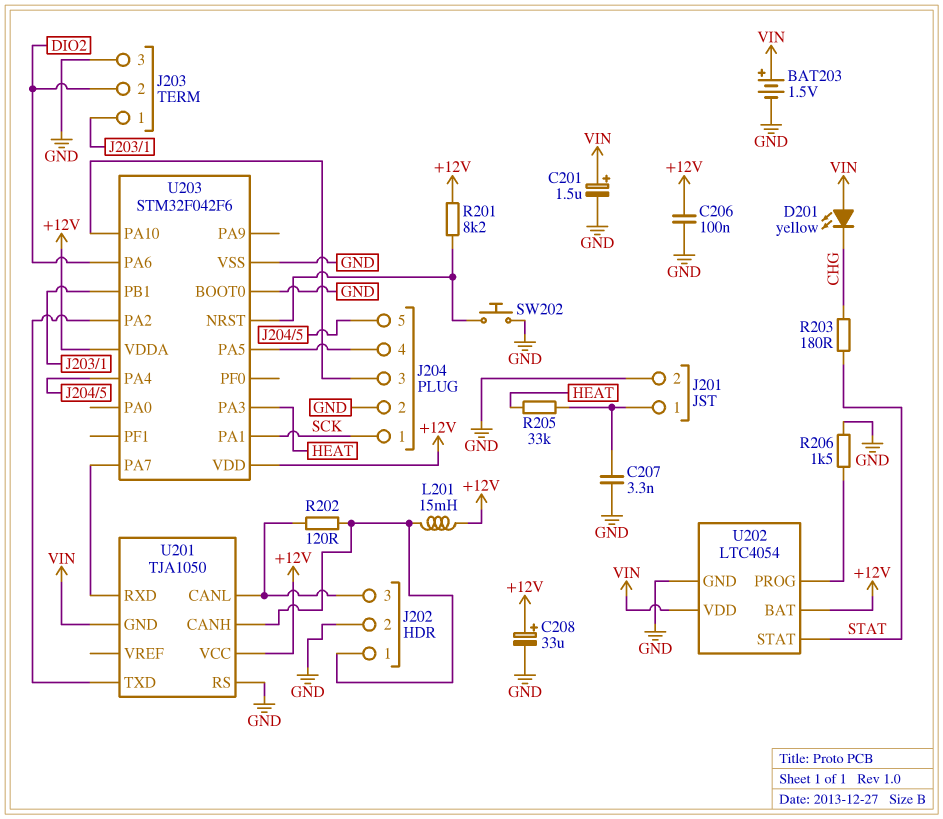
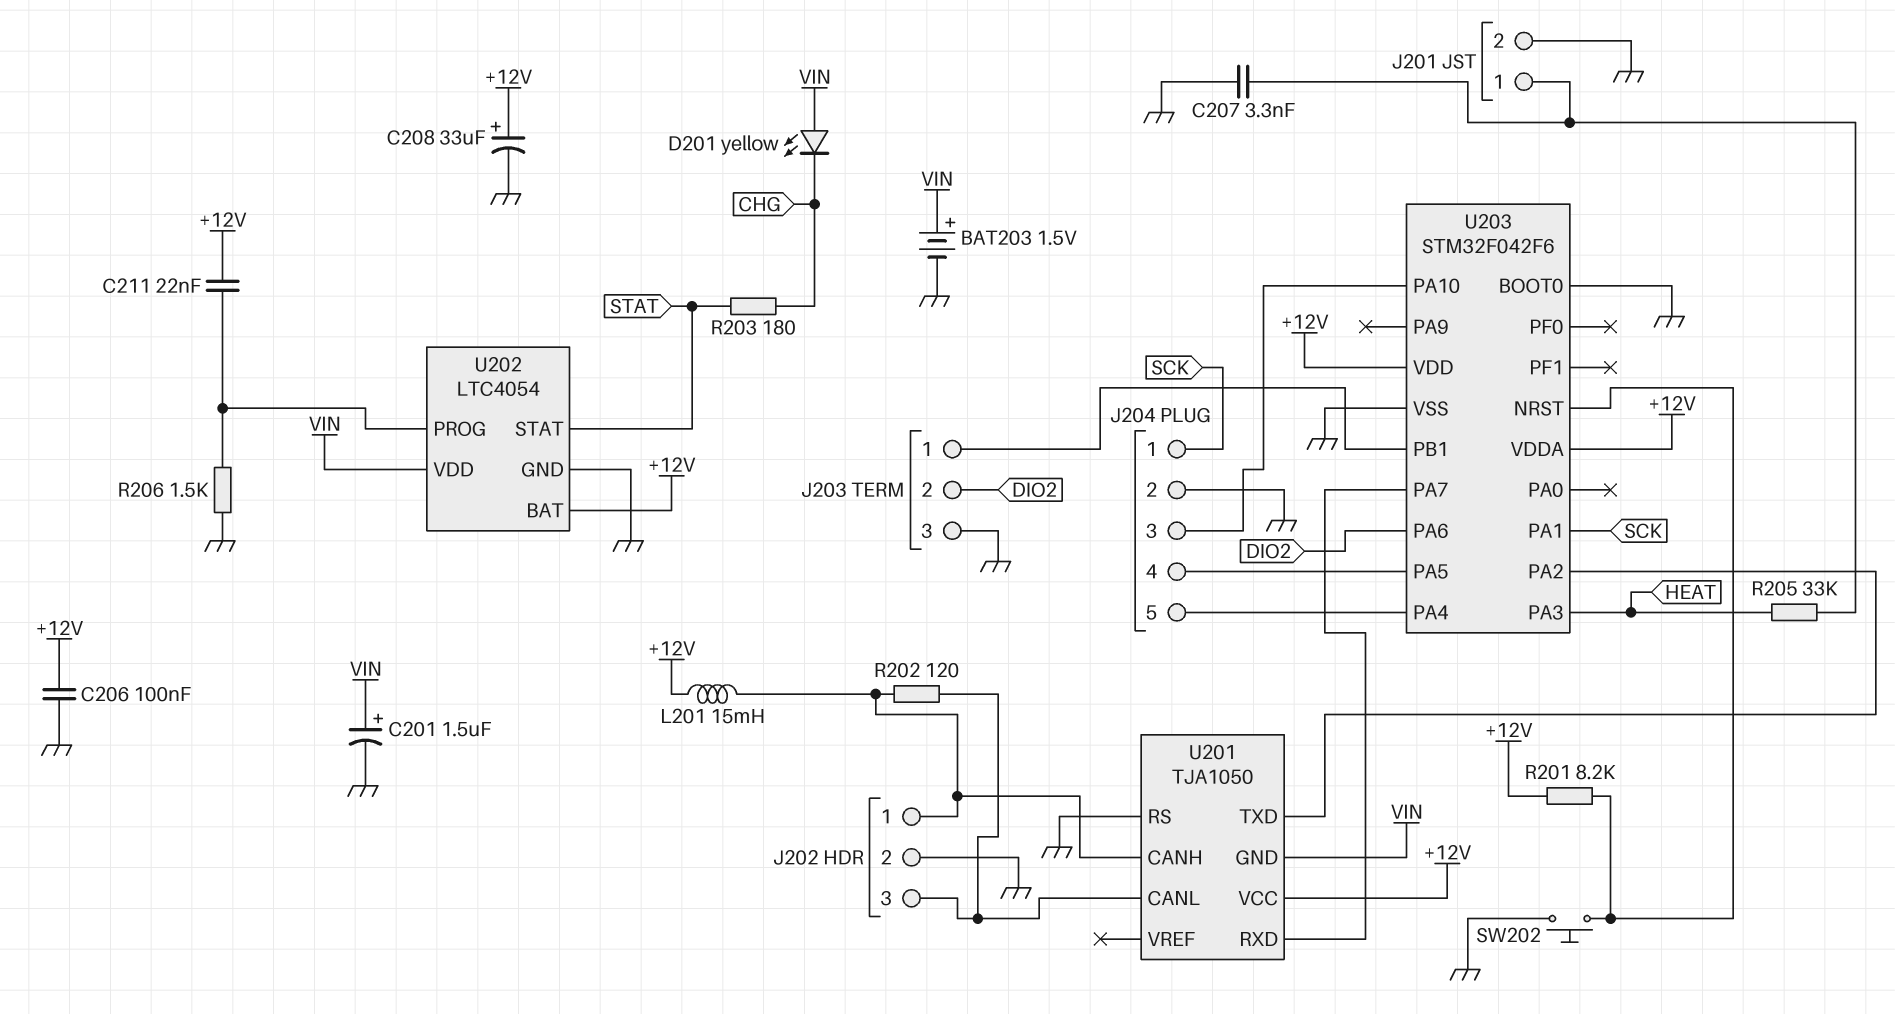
C211: none -> 22nF (+12V, U202/PROG)

